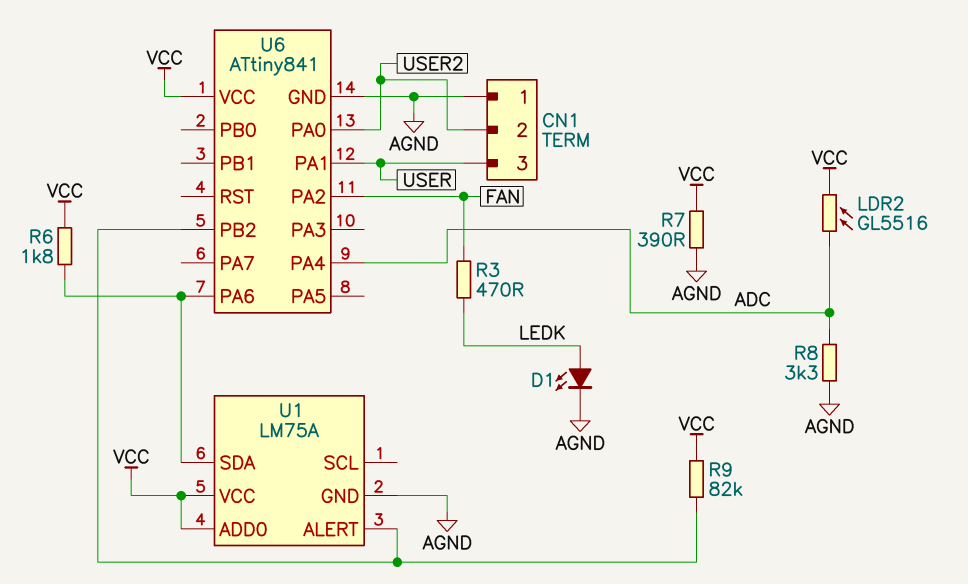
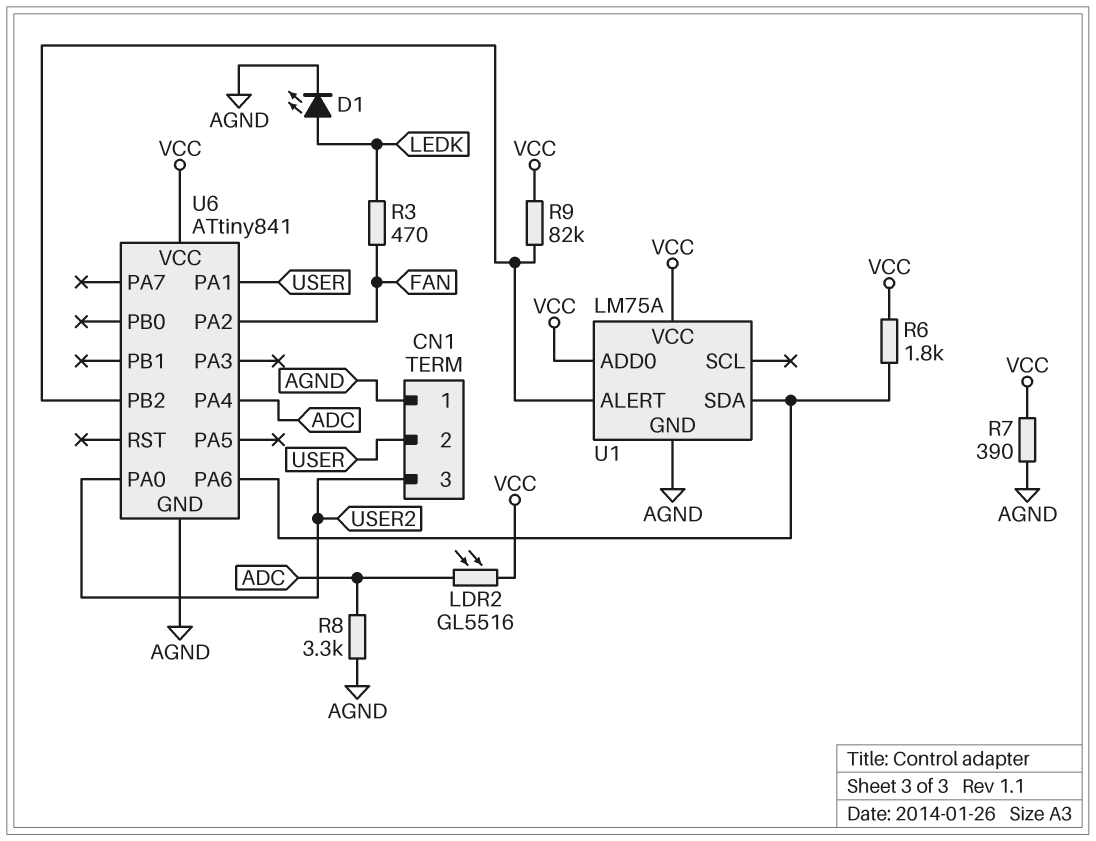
CN1 pin 2: USER2 -> USER
CN1 pin 3: USER -> USER2

